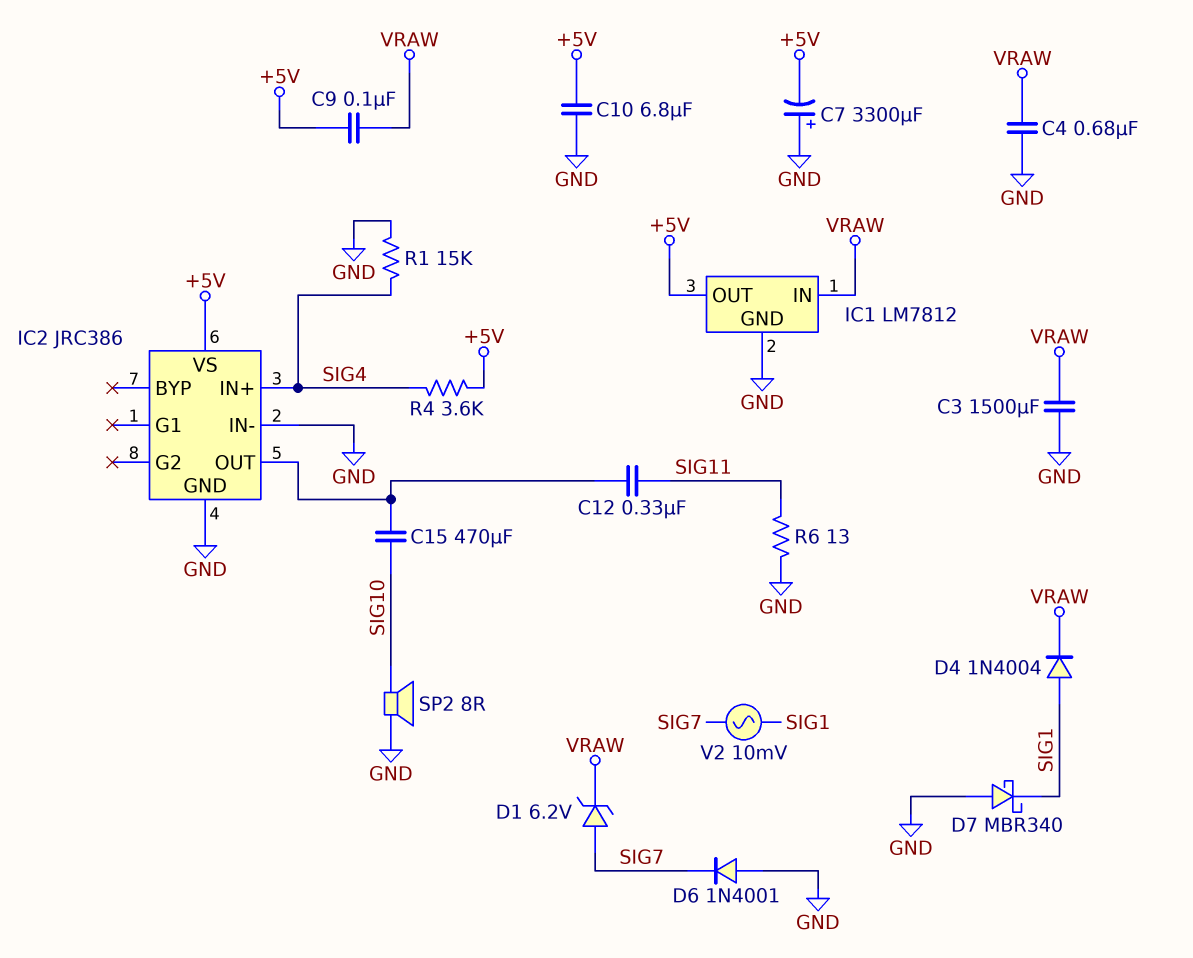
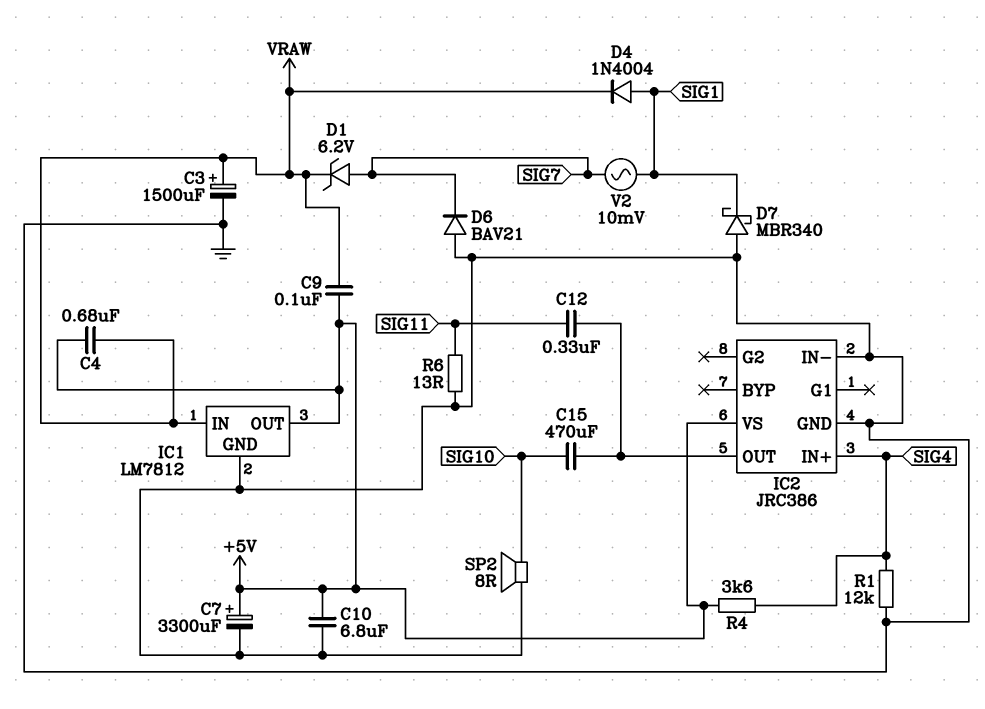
C3: 1500uF (GND, VRAW) -> 1500uF (plus VRAW, minus GND)
C4: 680nF (GND, VRAW) -> 680nF (+5V, VRAW)
C7: 3300uF (plus GND, minus +5V) -> 3300uF (plus +5V, minus GND)
D6: diode 1N4001 (A GND, K SIG7) -> diode BAV21 (A GND, K SIG7)
R1: 15k (GND, SIG4) -> 12k (GND, SIG4)

